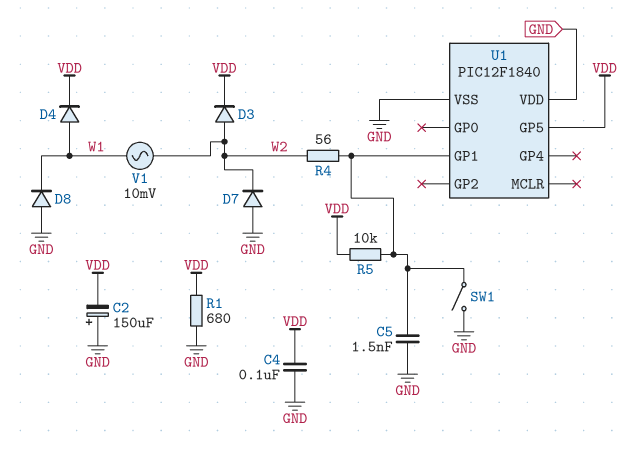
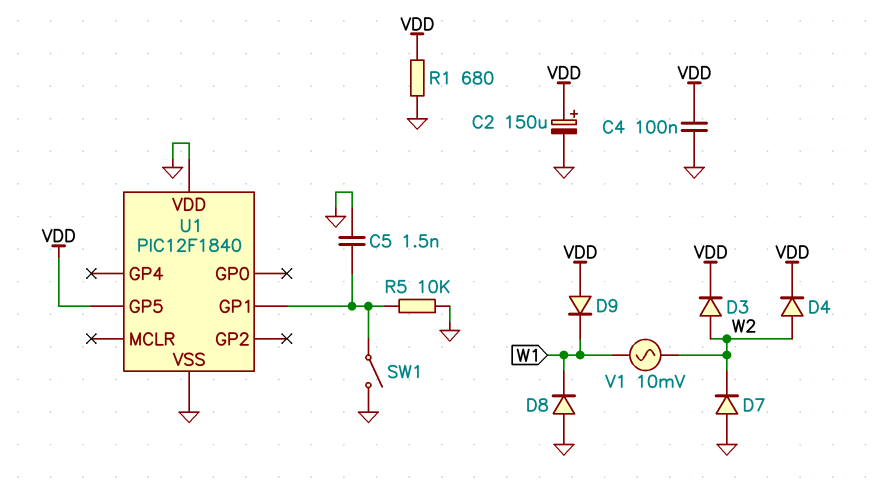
C2: 150uF (plus GND, minus VDD) -> 150uF (plus VDD, minus GND)
D4: diode (A W1, K VDD) -> diode (A W2, K VDD)
D9: none -> diode (A VDD, K W1)
R4: 56 (U1/GP1, W2) -> none
R5: 10k (U1/GP1, VDD) -> 10k (GND, U1/GP1)

